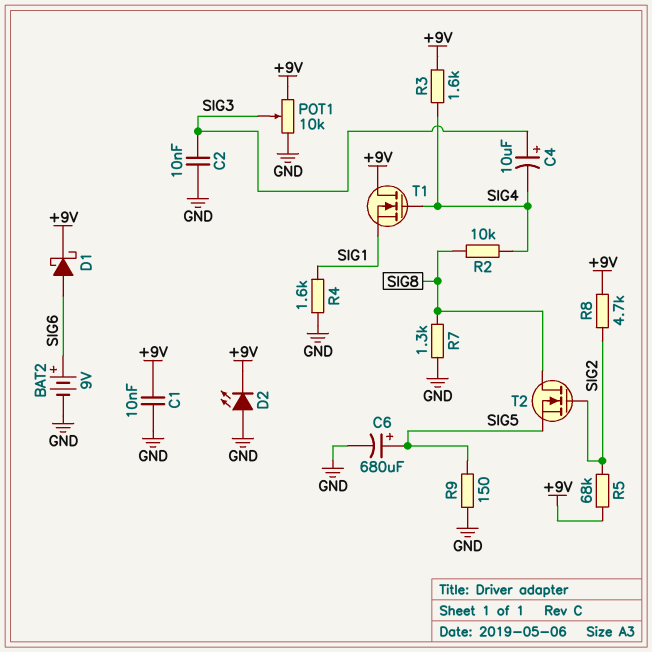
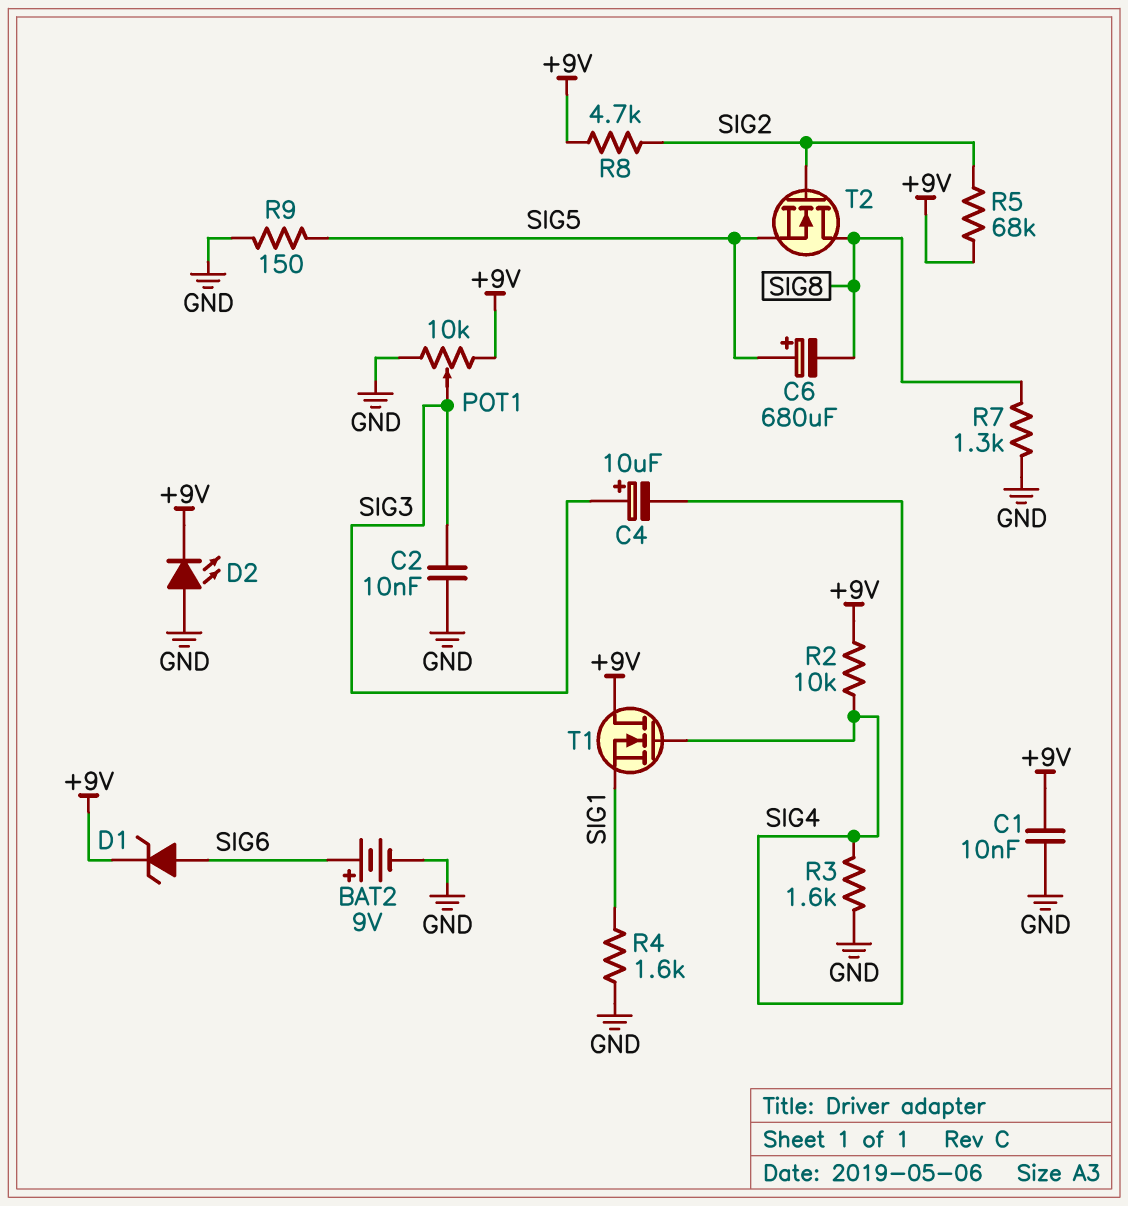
C6: 680uF (plus SIG5, minus GND) -> 680uF (plus SIG5, minus SIG8)
D1: schottky (A SIG6, K +9V) -> zener (A SIG6, K +9V)
R2: 10k (SIG4, SIG8) -> 10k (+9V, SIG4)
R3: 1.6k (+9V, SIG4) -> 1.6k (GND, SIG4)

